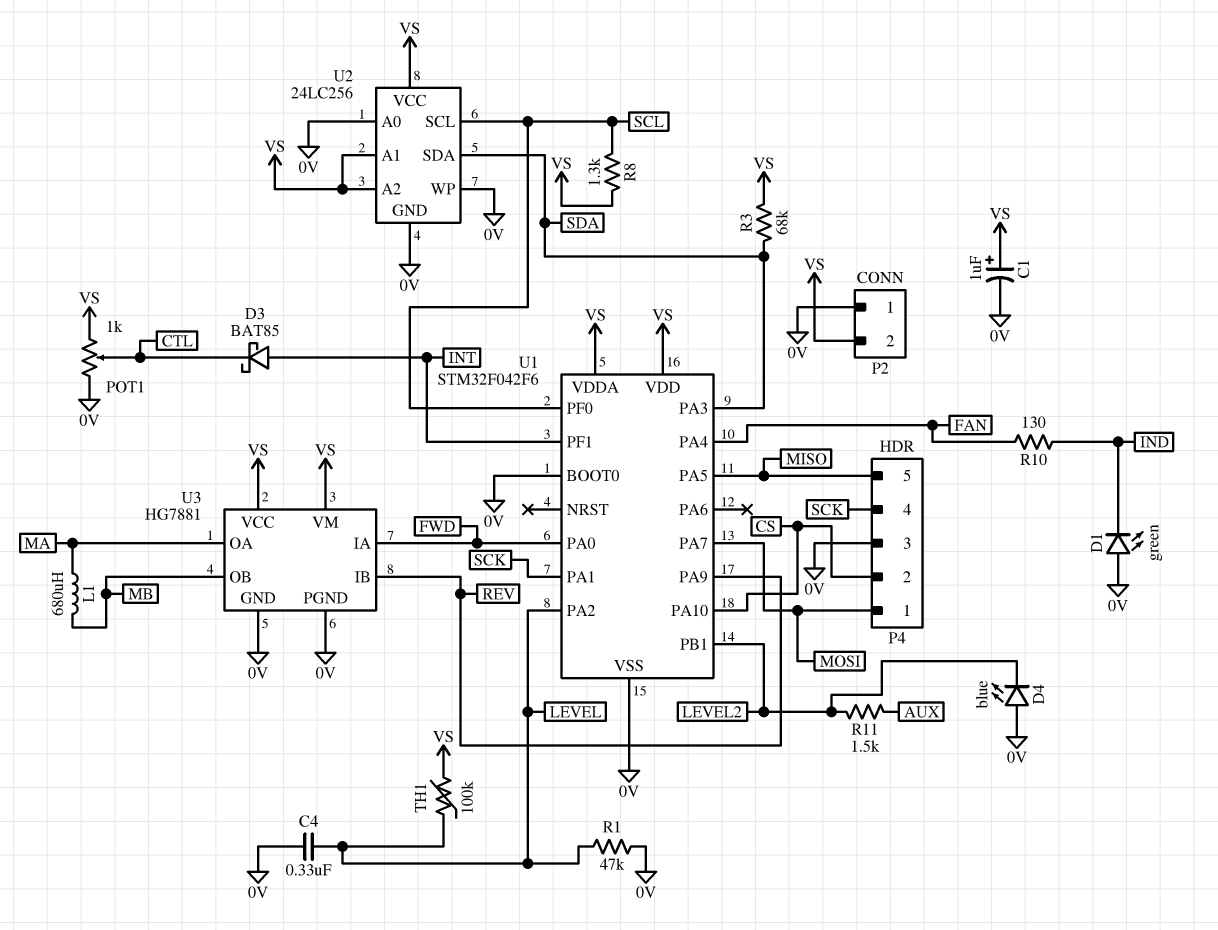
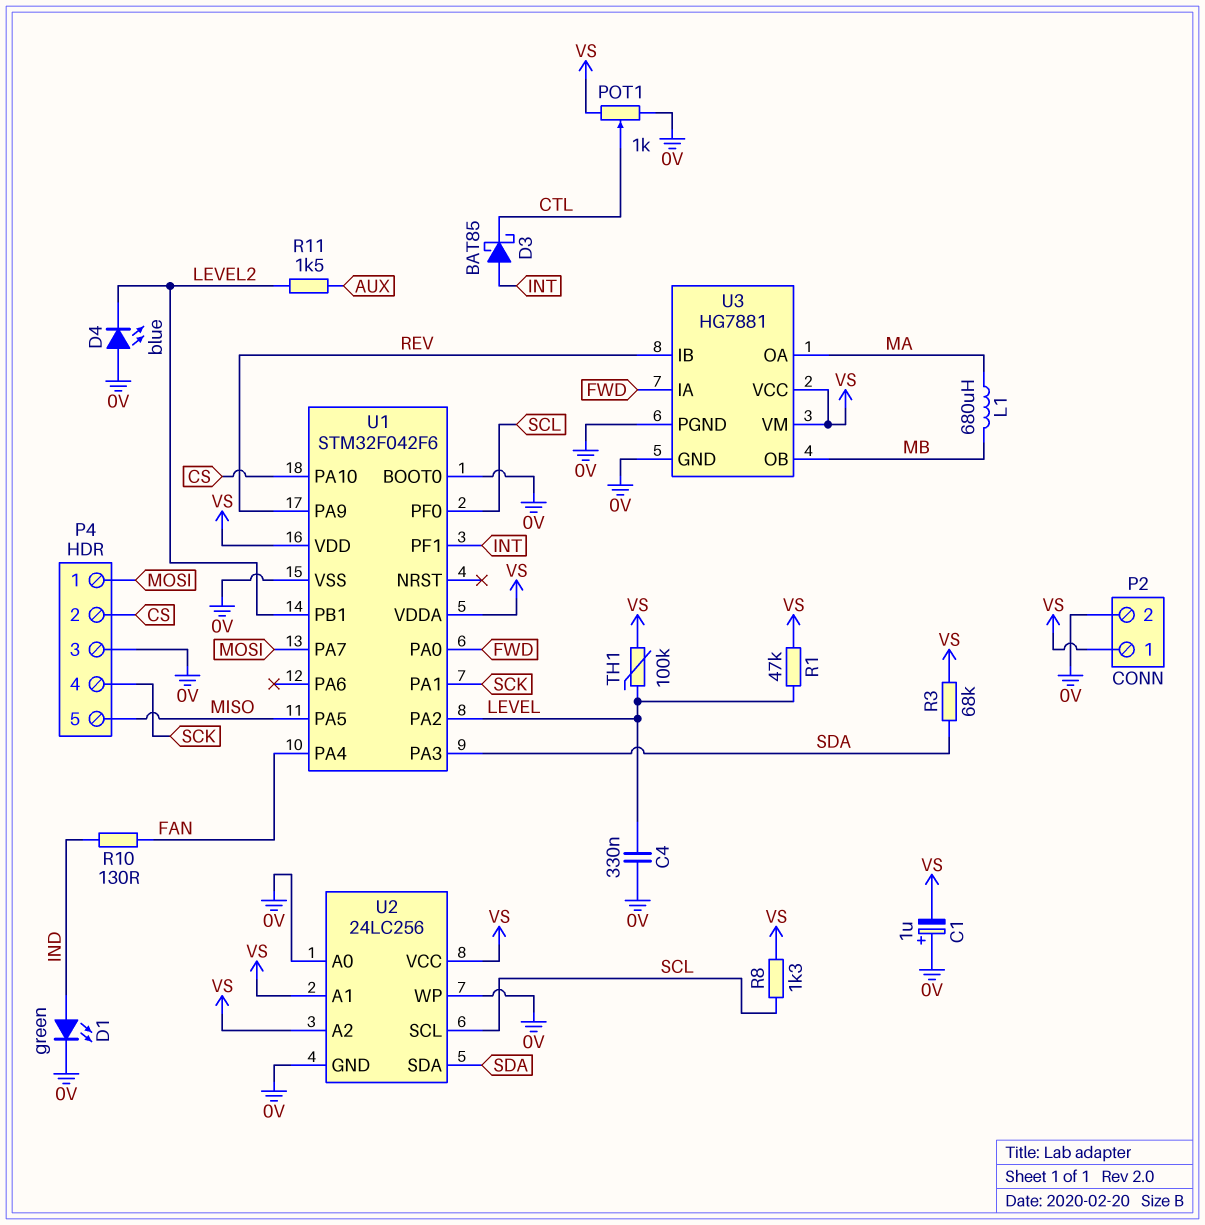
C1: 1uF (plus VS, minus 0V) -> 1uF (plus 0V, minus VS)
D1: LED green (A 0V, K IND) -> LED green (A IND, K 0V)
P2 pin 1: 0V -> VS
P2 pin 2: VS -> 0V
R1: 47k (0V, LEVEL) -> 47k (LEVEL, VS)

